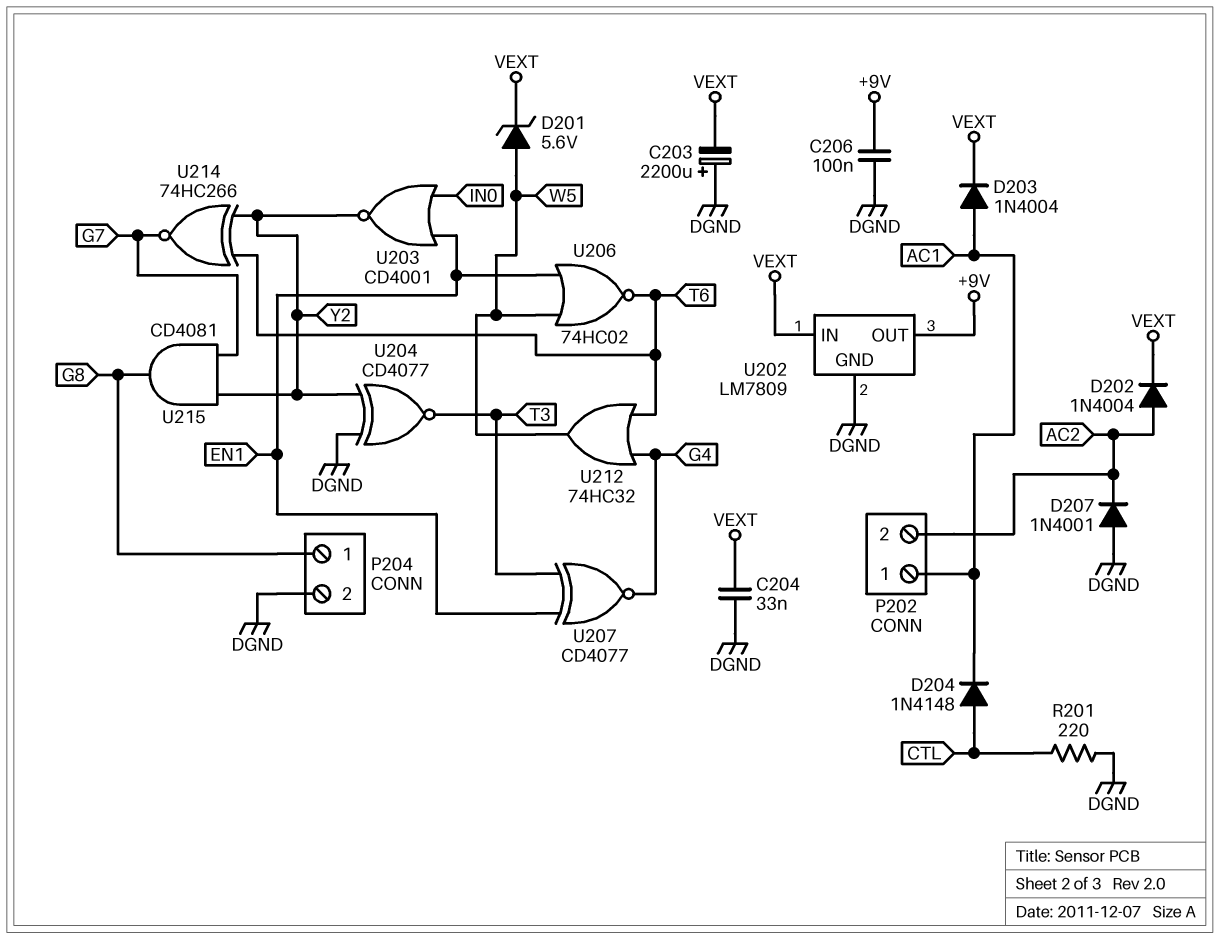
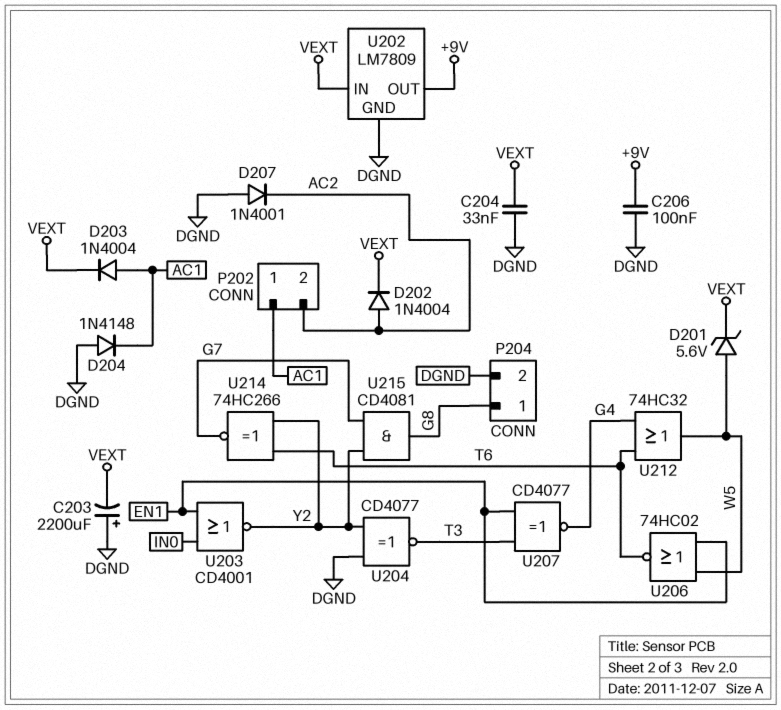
D204: diode 1N4148 (A CTL, K AC1) -> diode 1N4148 (A DGND, K AC1)
R201: 220 (CTL, DGND) -> none

